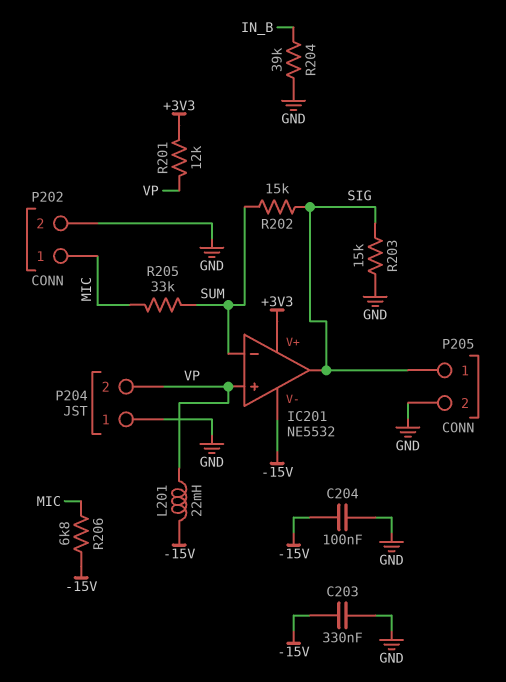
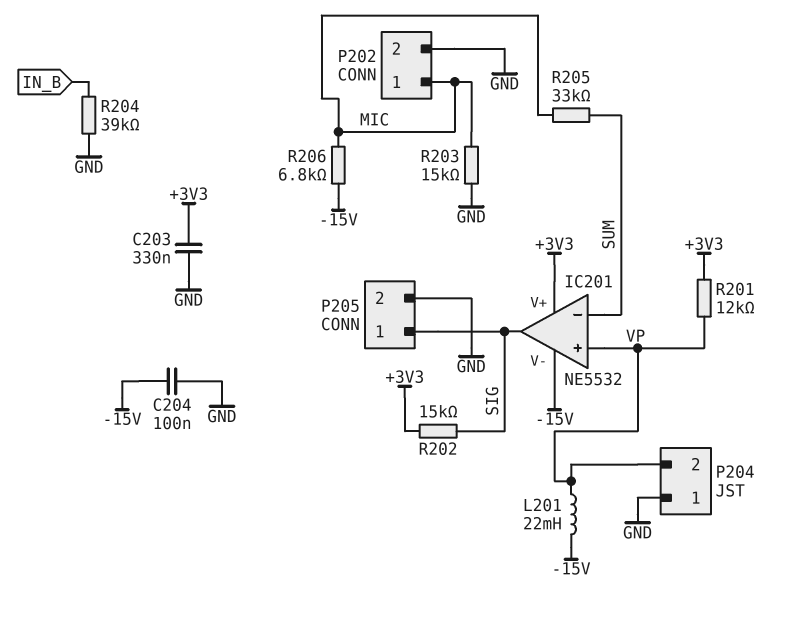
C203: 330nF (-15V, GND) -> 330nF (+3V3, GND)
R202: 15k (SIG, SUM) -> 15k (+3V3, SIG)
R203: 15k (GND, SIG) -> 15k (GND, MIC)

